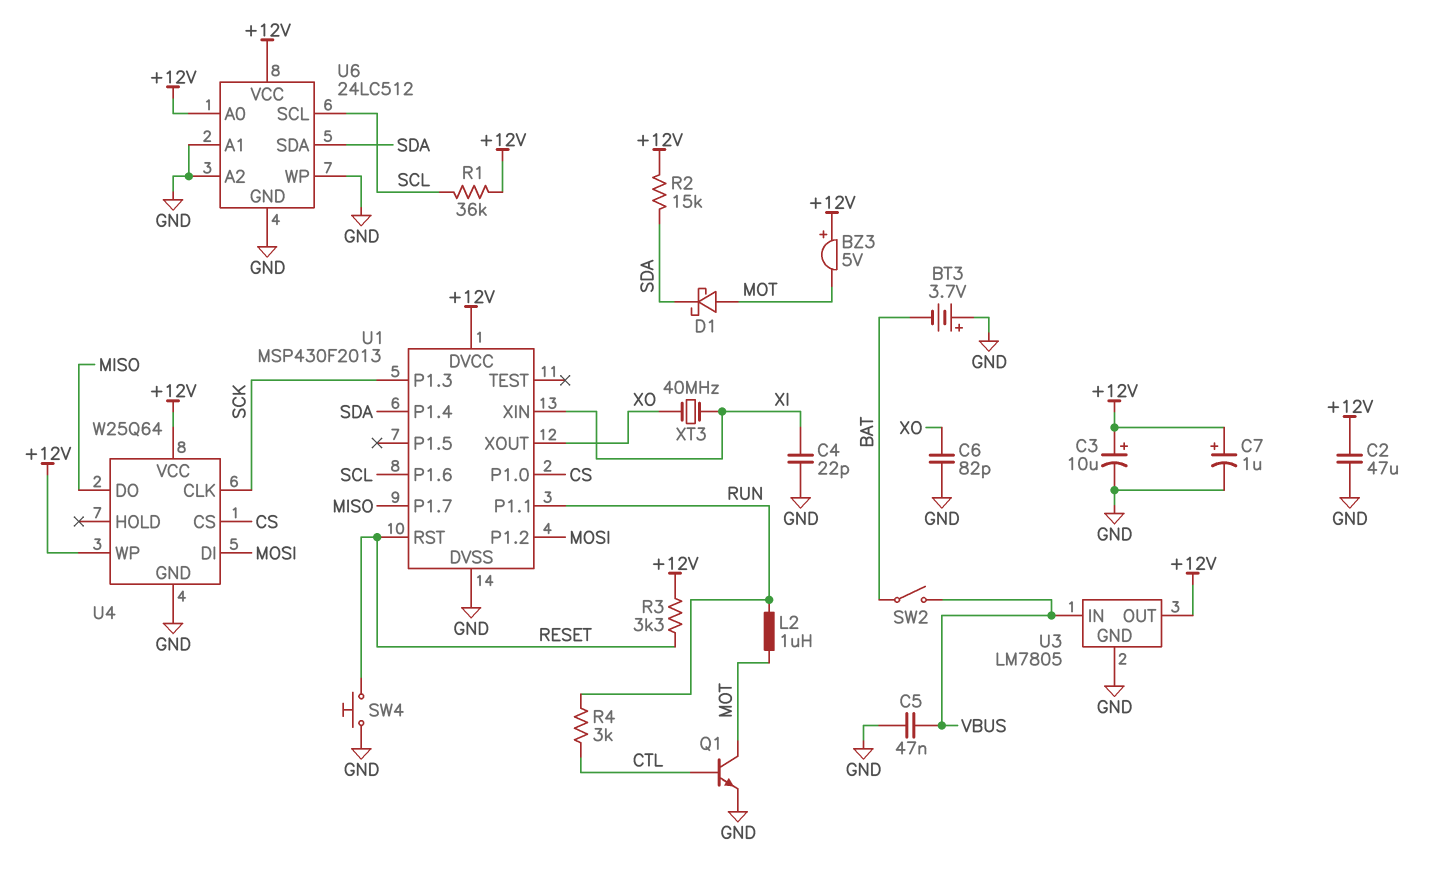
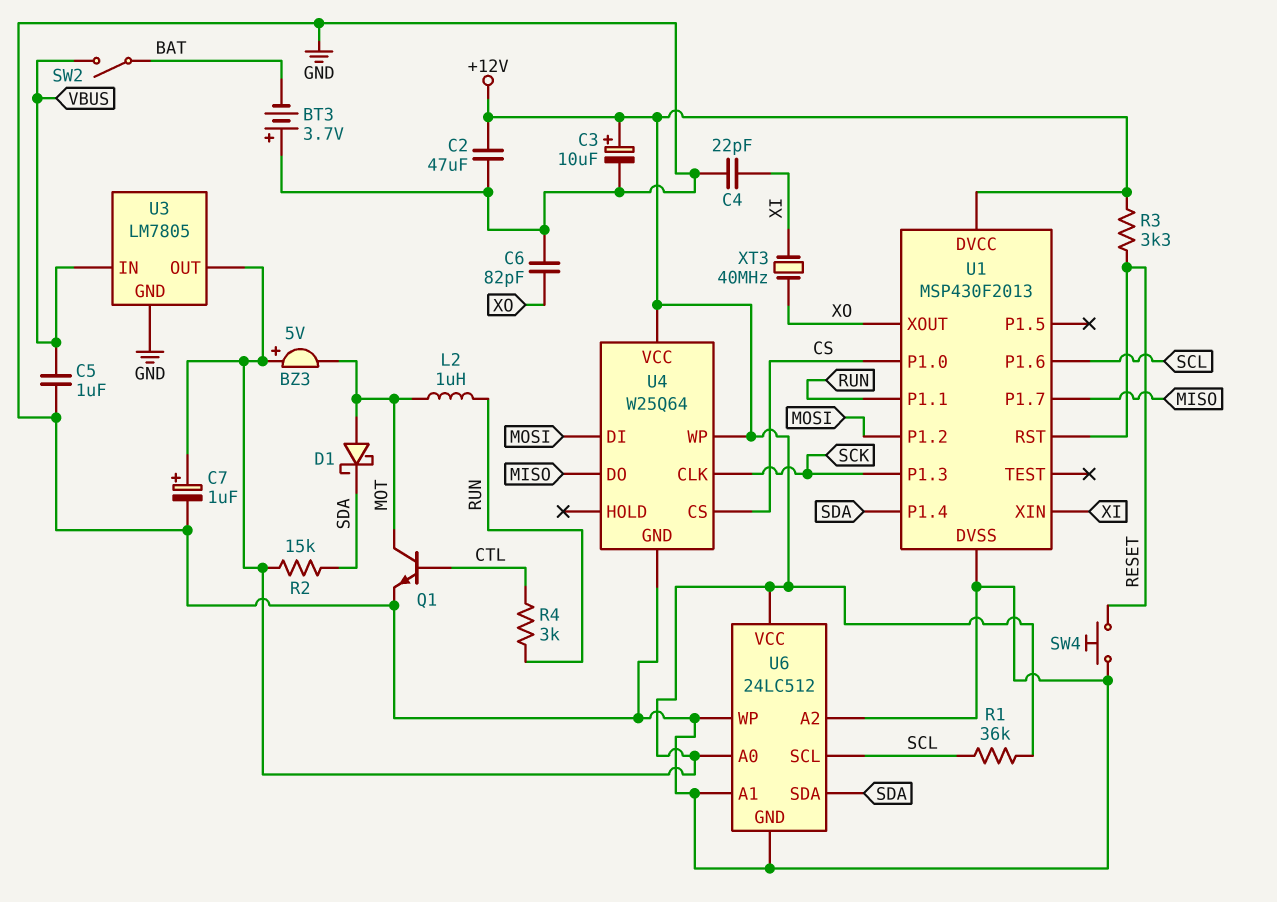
C5: 47nF (GND, VBUS) -> 1uF (GND, VBUS)

